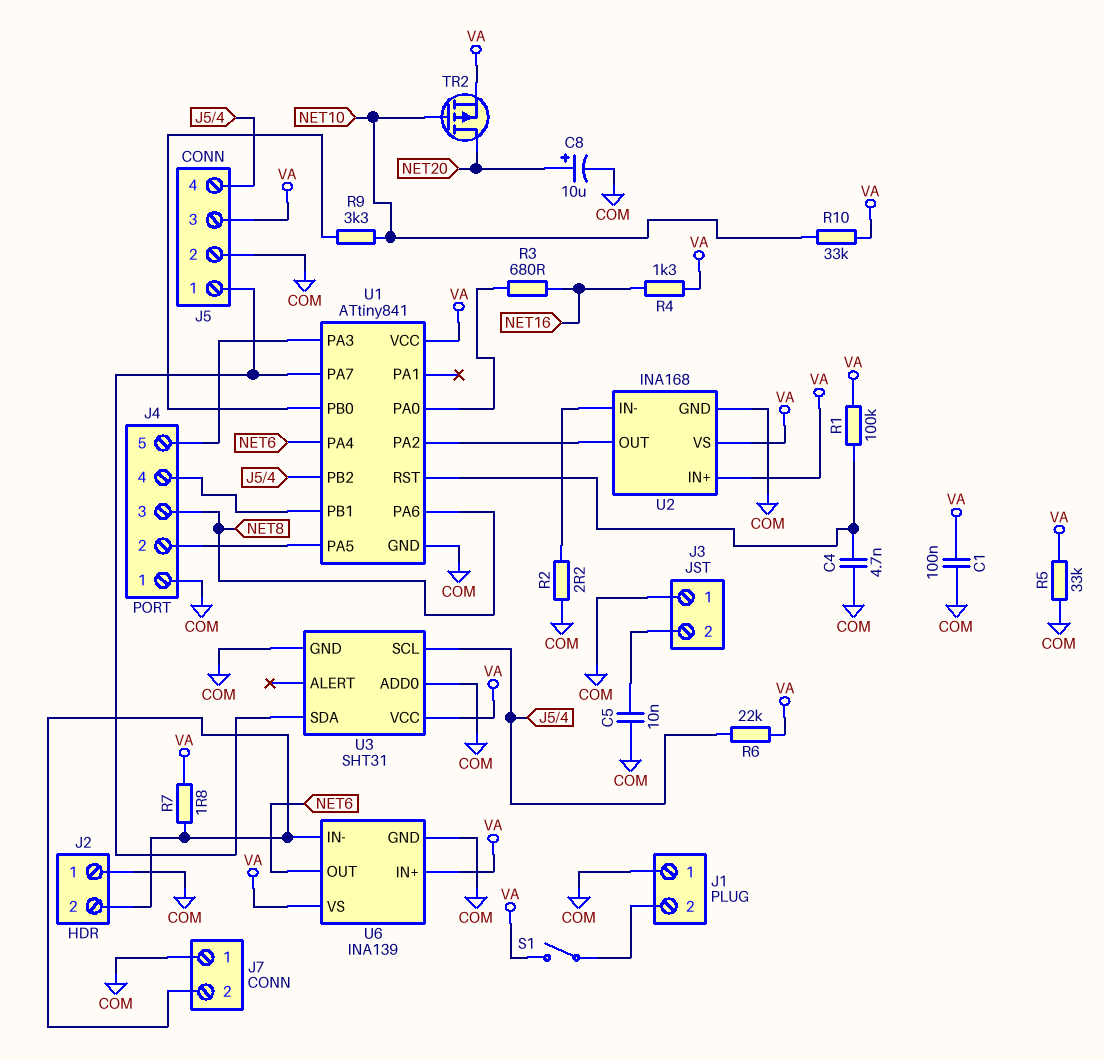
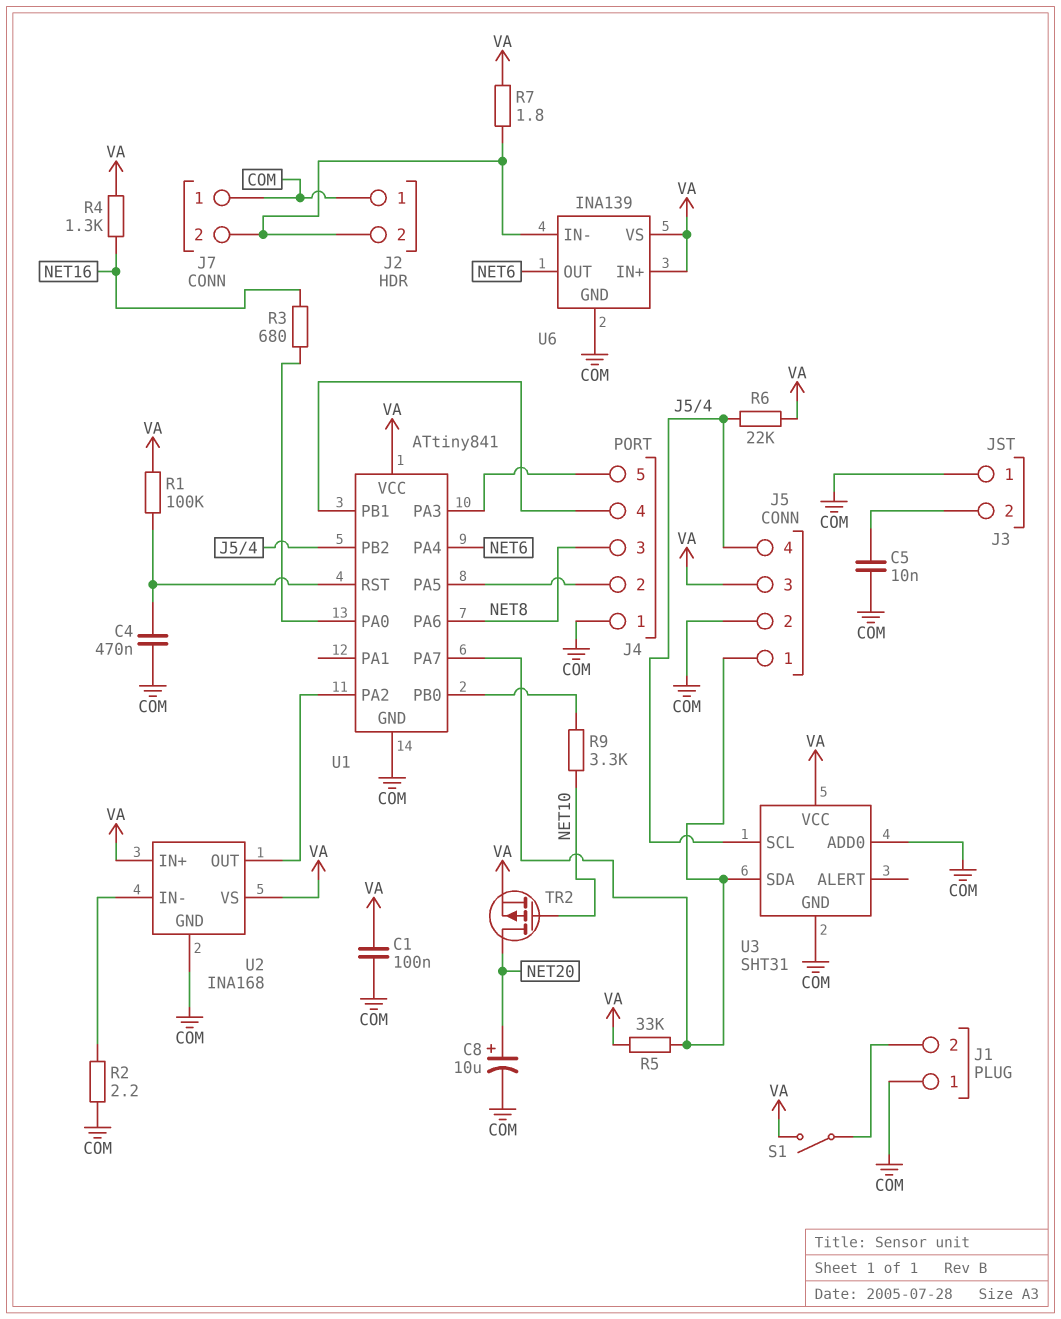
C4: 4.7nF (COM, U1/RST) -> 470nF (COM, U1/RST)
R5: 33k (COM, VA) -> 33k (J5/1, VA)
R10: 33k (NET10, VA) -> none

